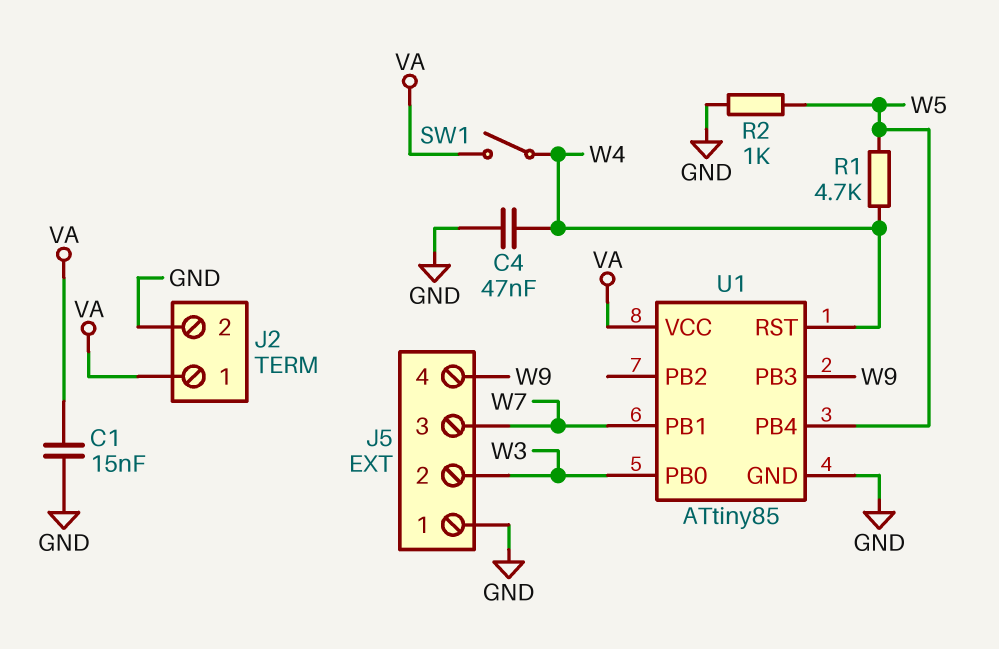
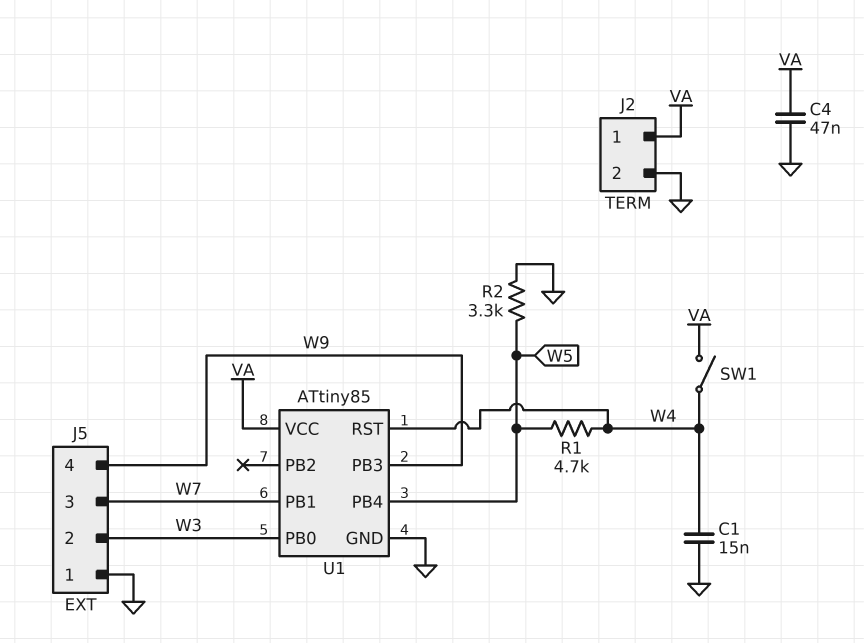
C1: 15nF (GND, VA) -> 15nF (GND, W4)
C4: 47nF (GND, W4) -> 47nF (GND, VA)
R2: 1k (GND, W5) -> 3.3k (GND, W5)

